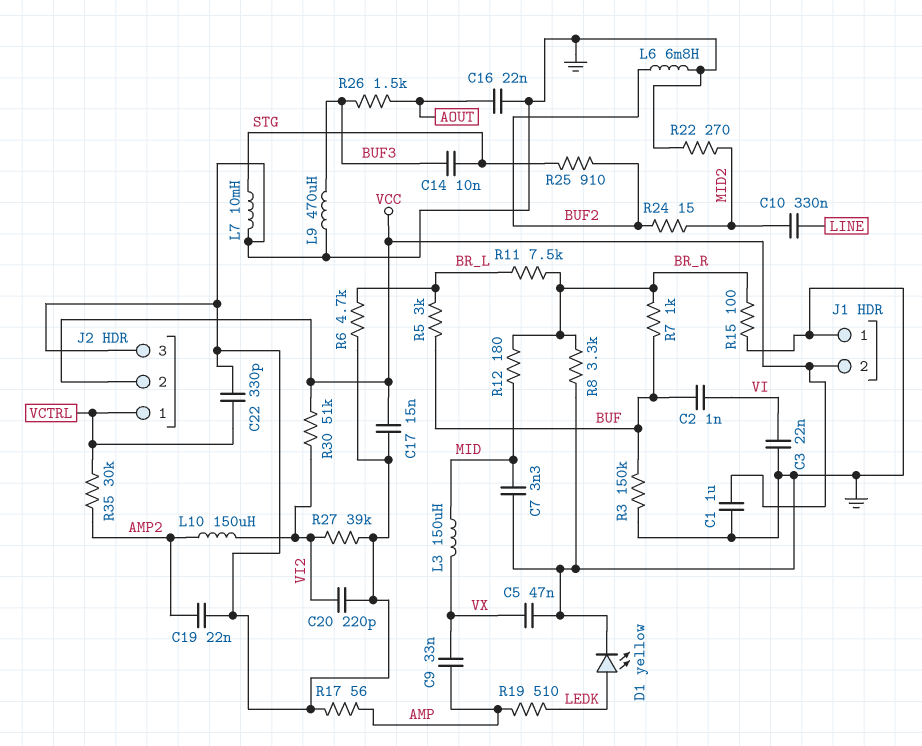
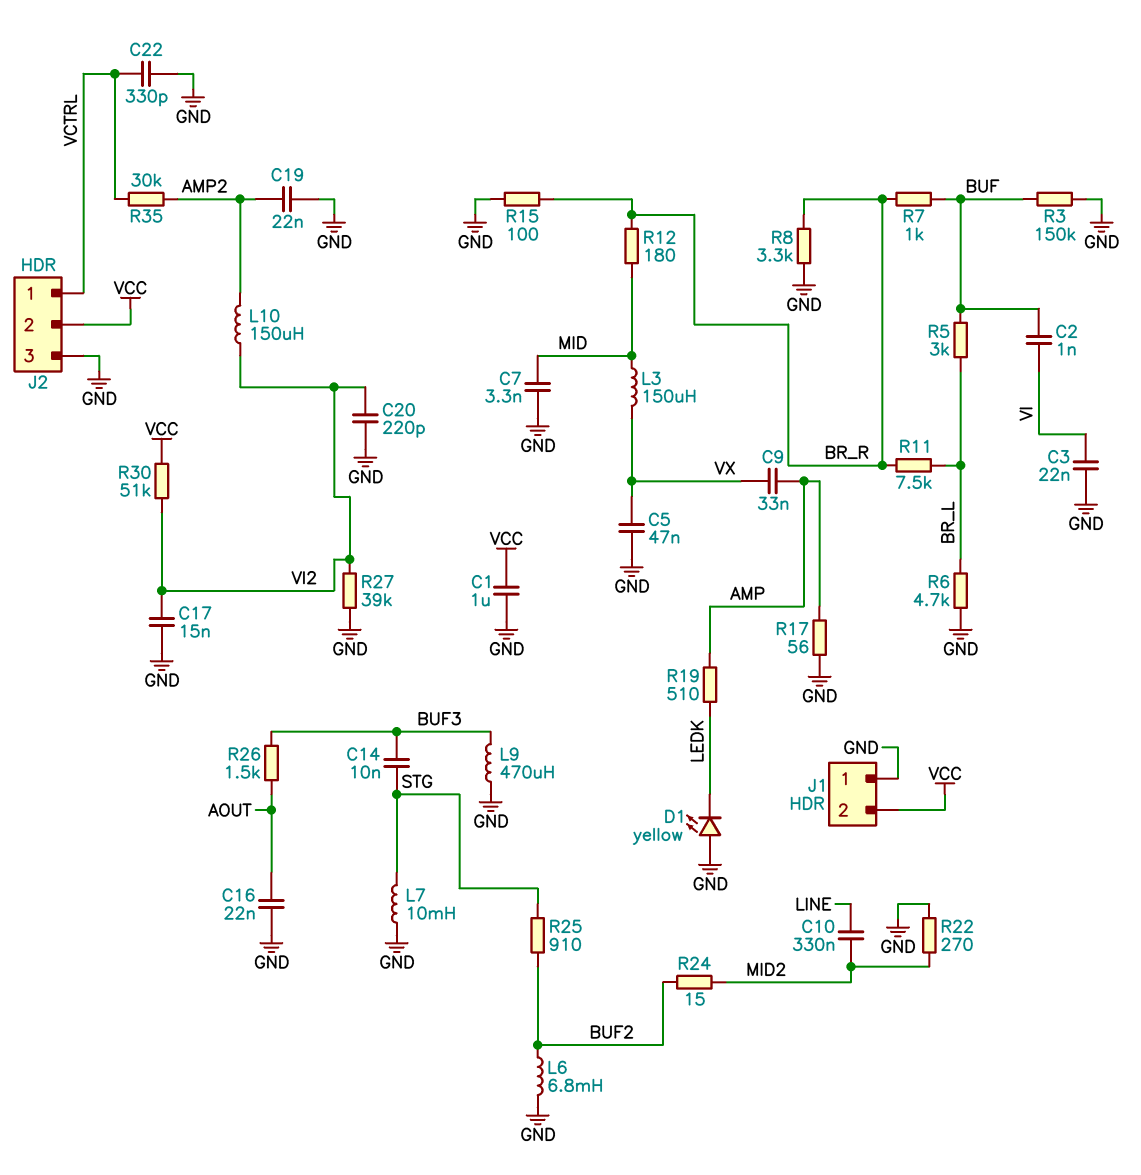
C17: 15nF (GND, VCC) -> 15nF (GND, VI2)
D1: LED yellow (A LEDK, K GND) -> LED yellow (A GND, K LEDK)

